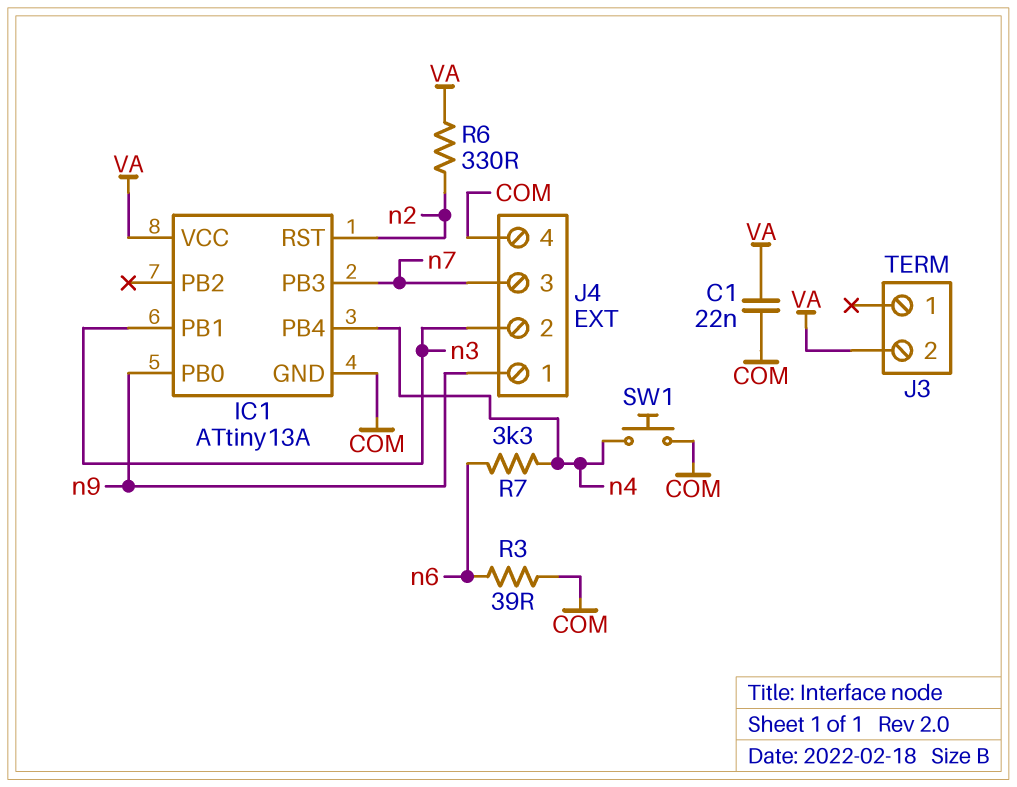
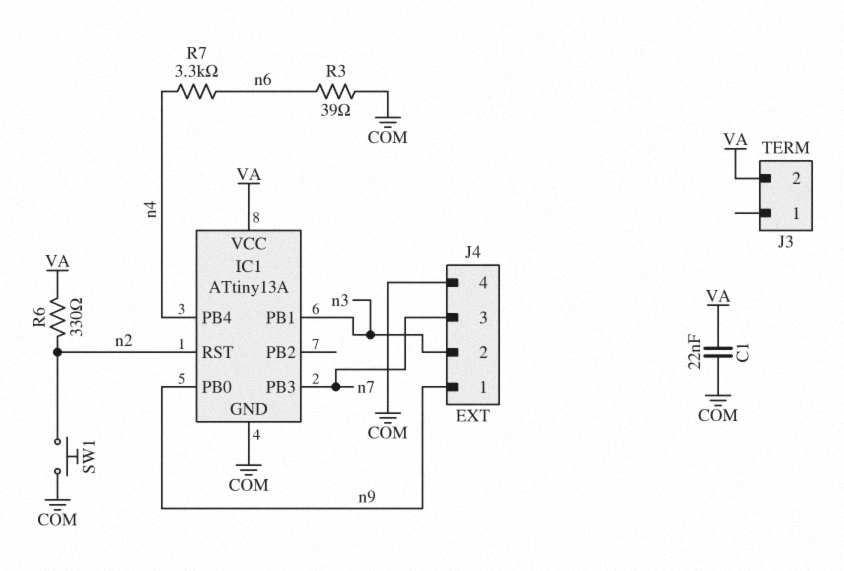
SW1: button (COM, n4) -> button (COM, n2)

